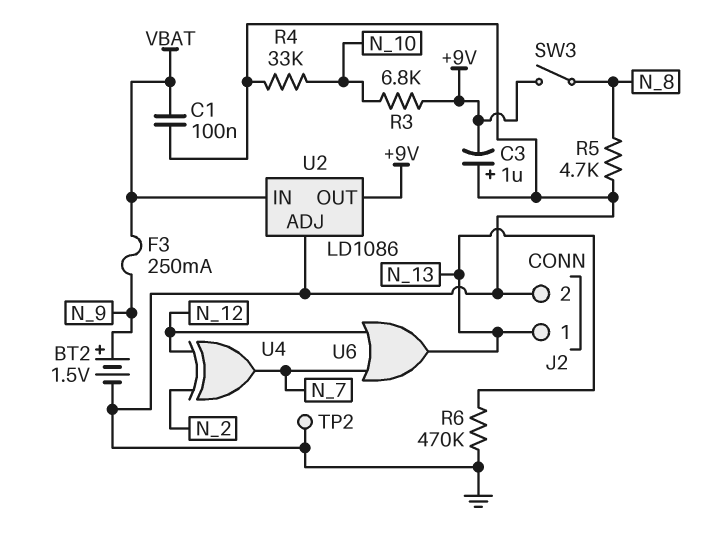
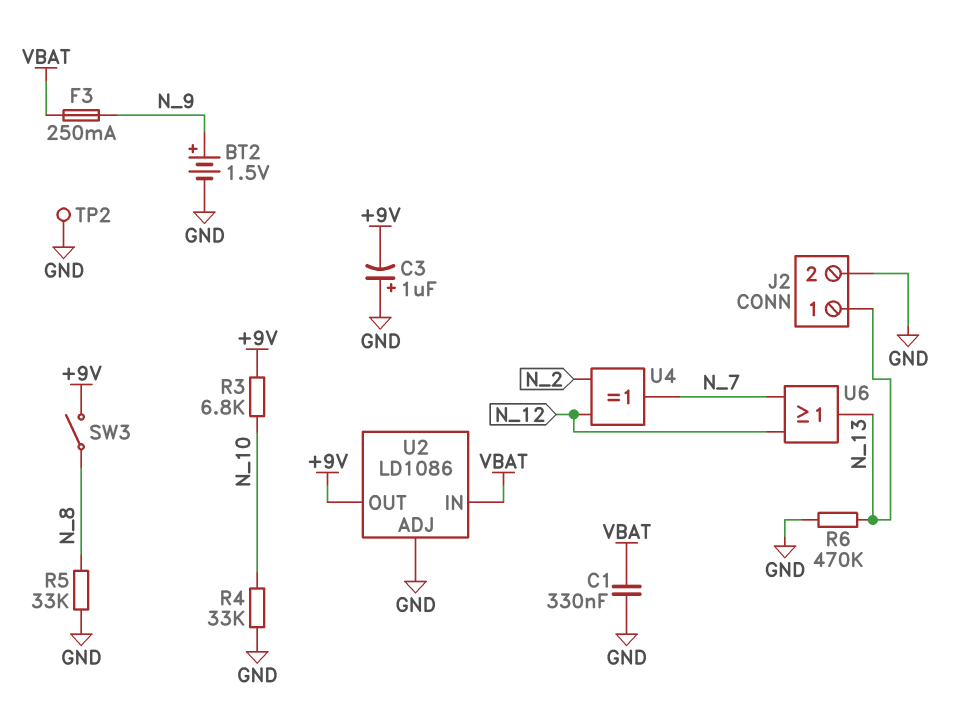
C1: 100nF (GND, VBAT) -> 330nF (GND, VBAT)
R5: 4.7k (GND, N_8) -> 33k (GND, N_8)

